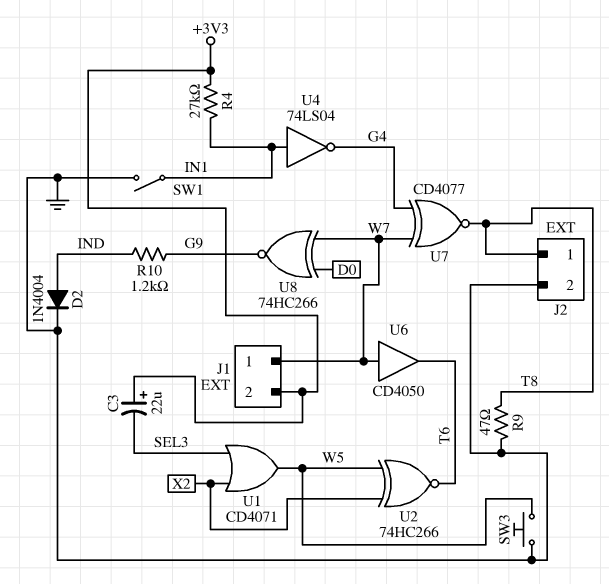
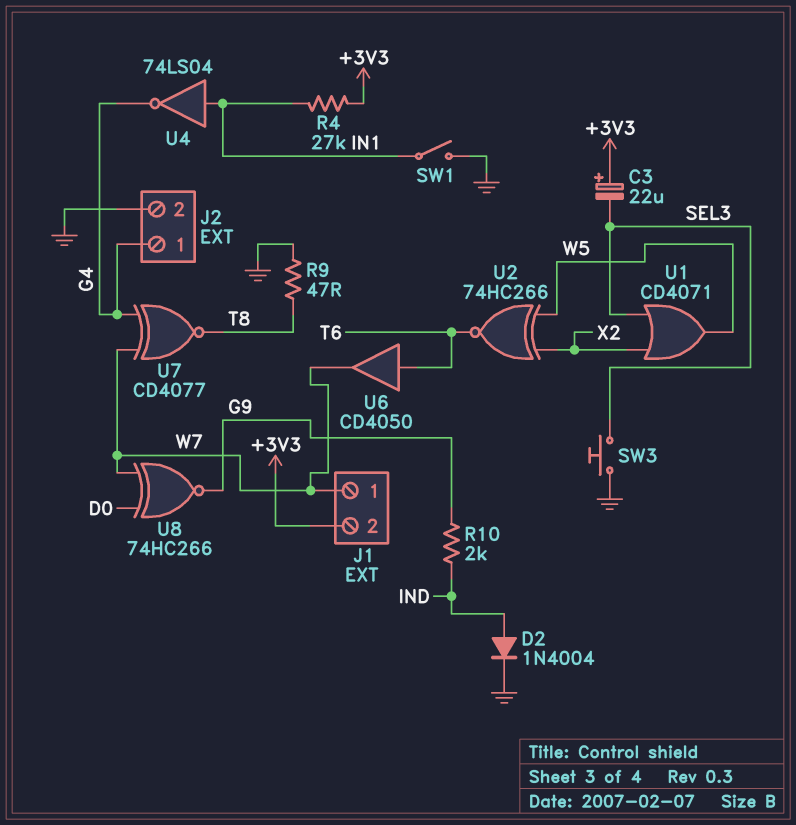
J2 pin 1: T8 -> G4
R10: 1.2k (G9, IND) -> 2k (G9, IND)
SW3: button (GND, W5) -> button (GND, SEL3)
U6: buffer CD4050 (in W7, out T6) -> buffer CD4050 (in T6, out W7)

